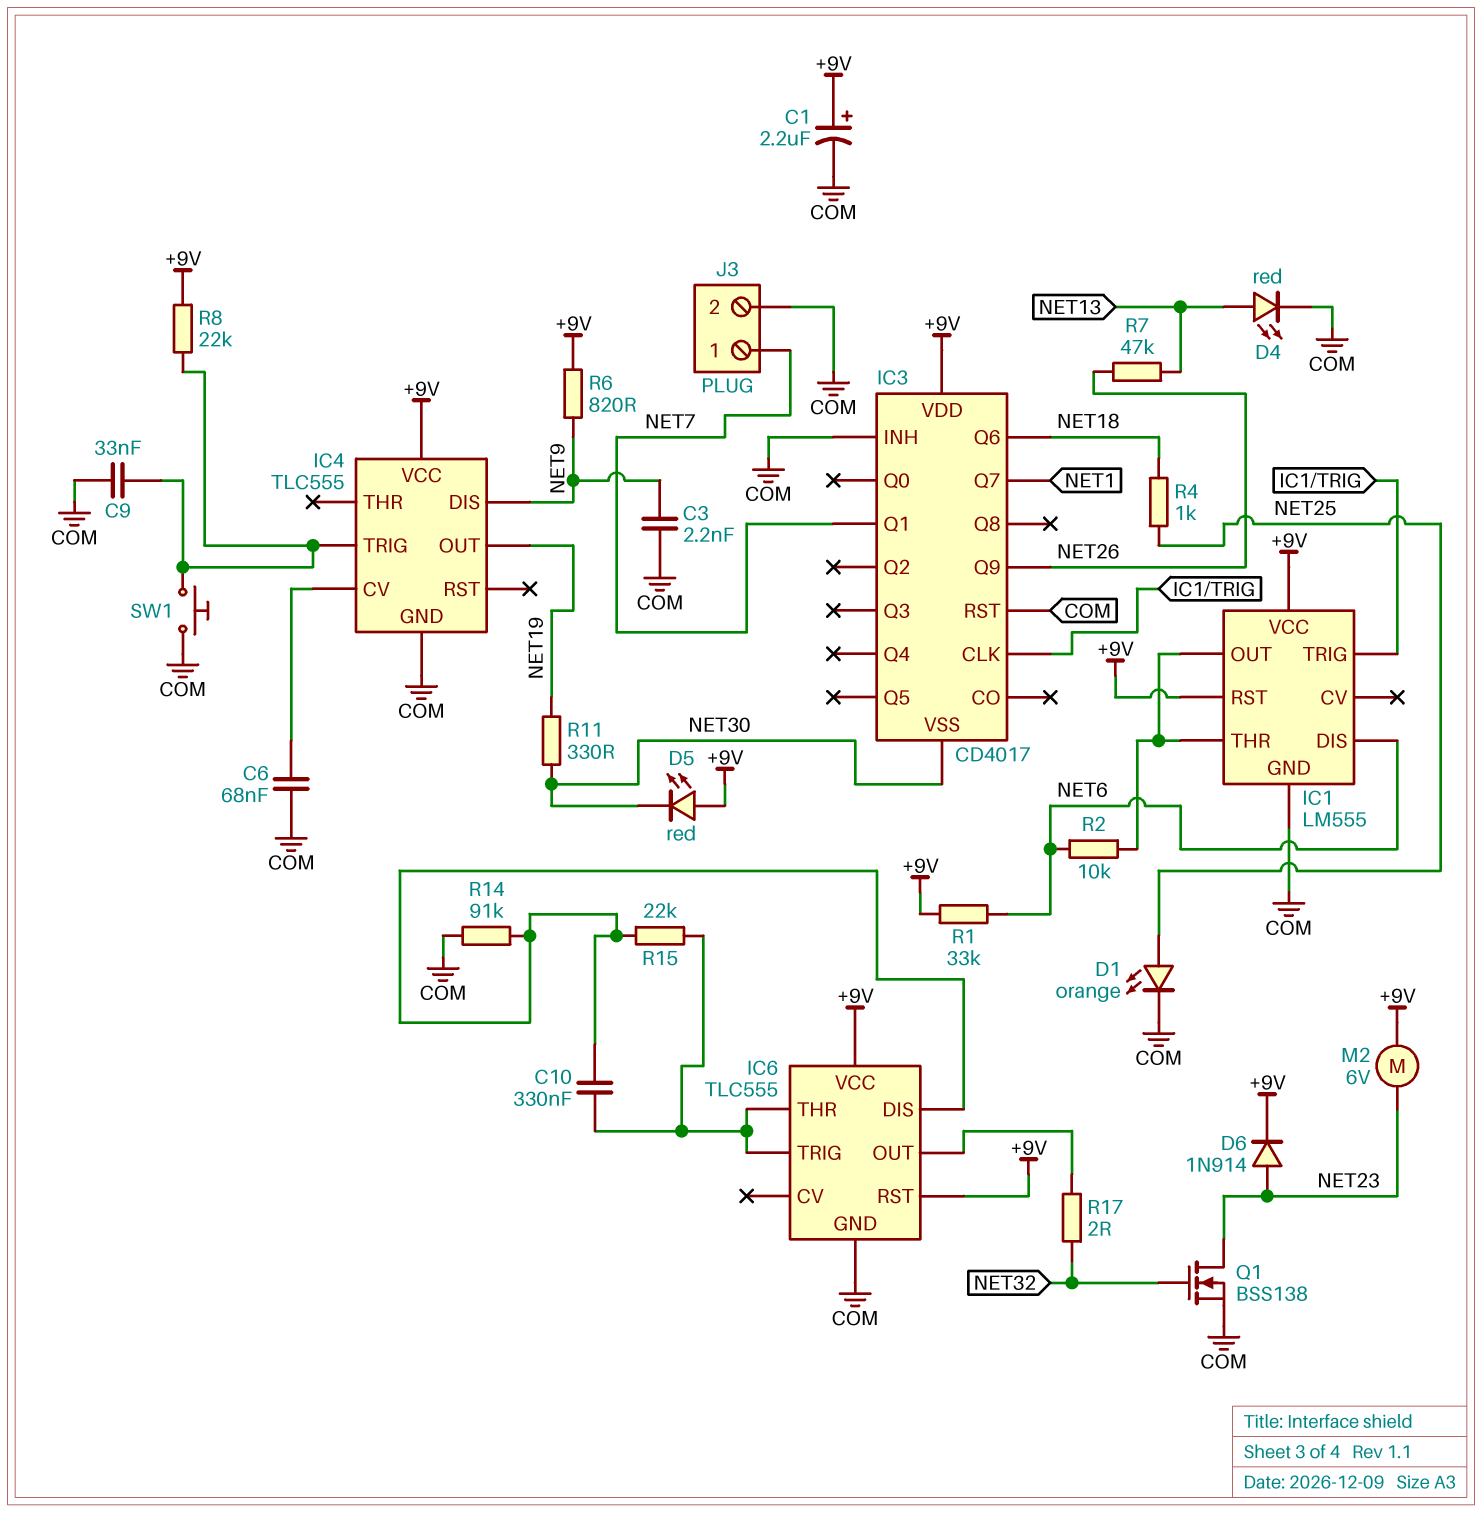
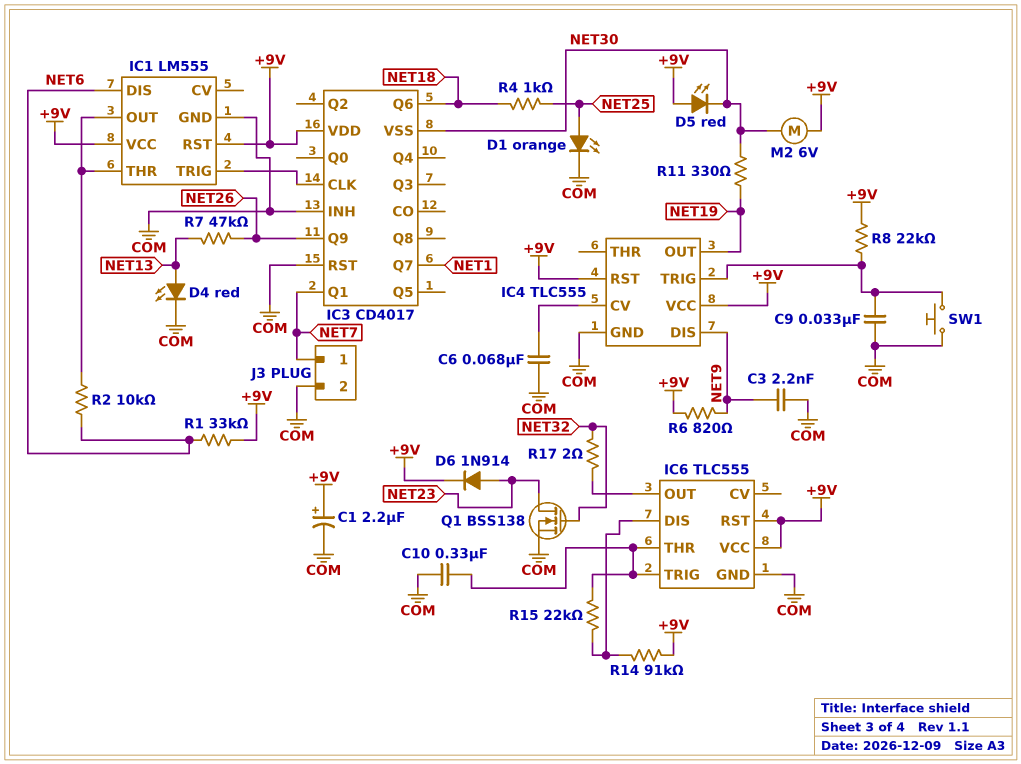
C10: 330nF (IC6/DIS, IC6/THR) -> 330nF (COM, IC6/THR)
IC4 pin RST: none -> +9V
M2: motor 6V (+9V, NET23) -> motor 6V (+9V, NET30)
R14: 91k (COM, IC6/DIS) -> 91k (+9V, IC6/DIS)

